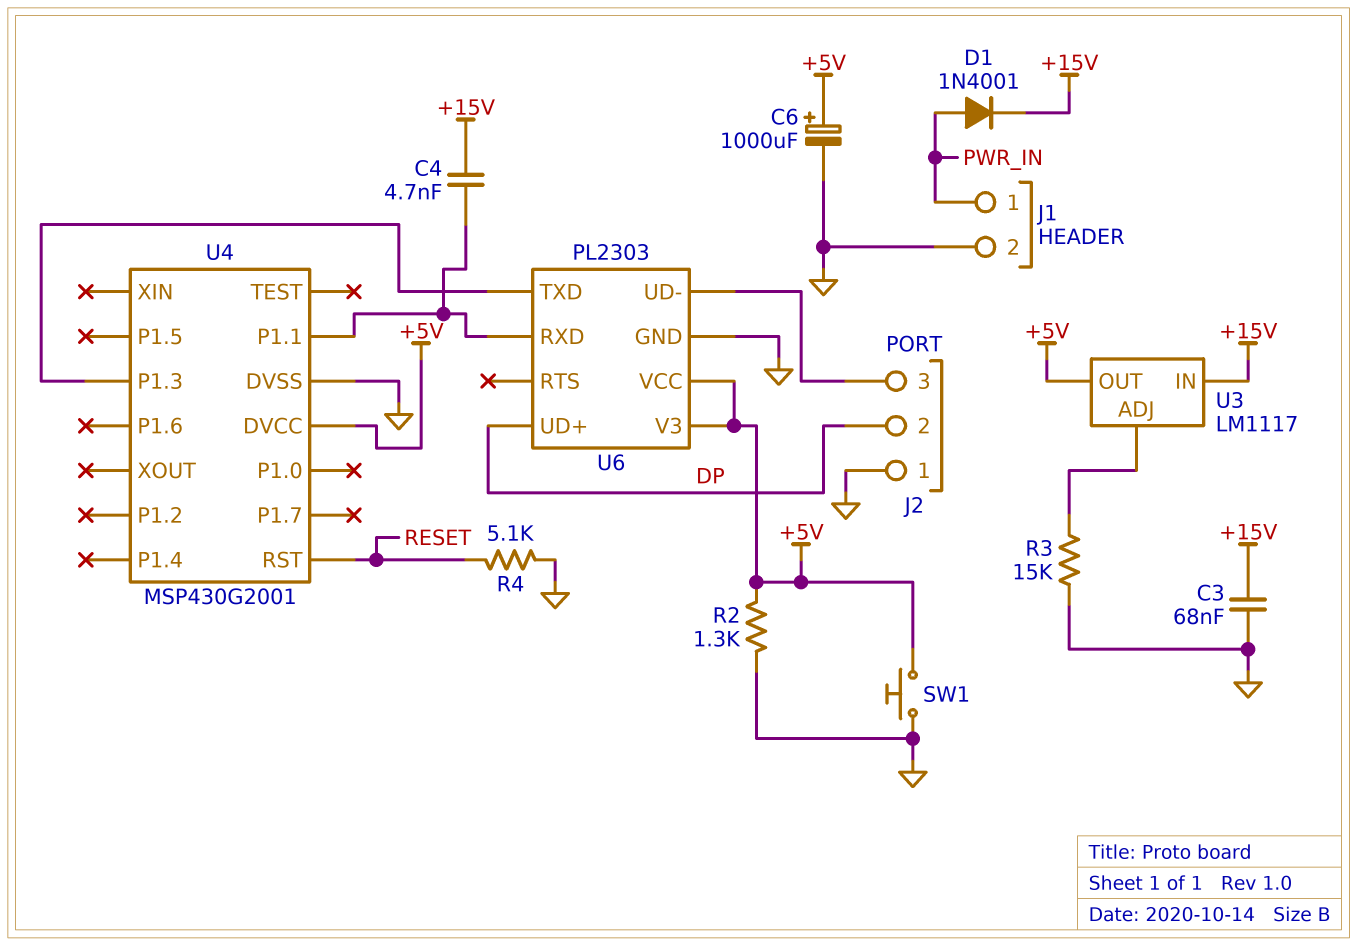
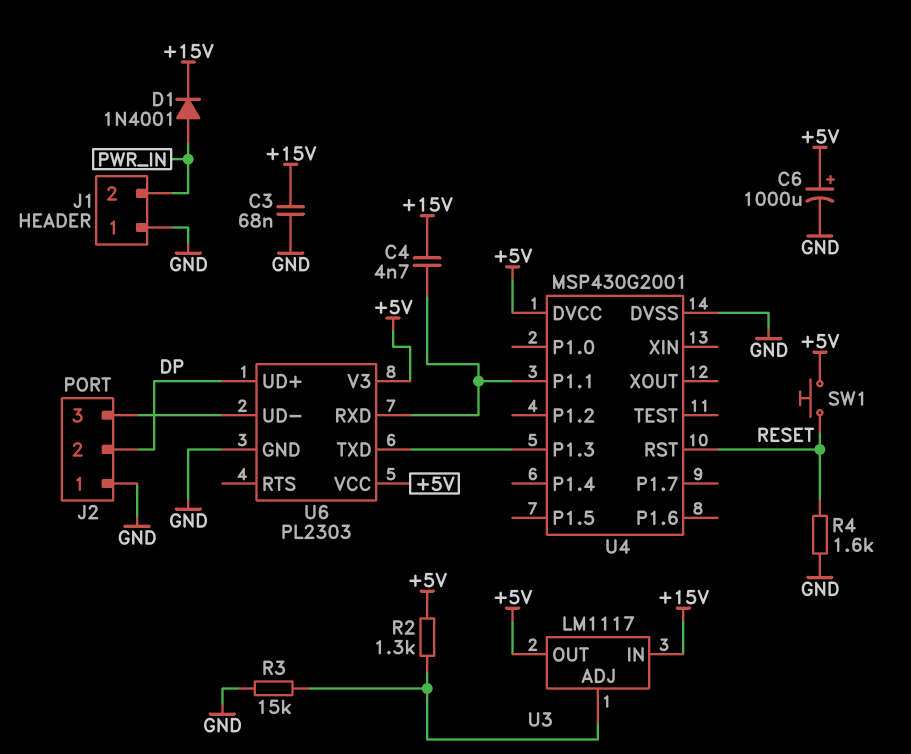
J1 pin 1: PWR_IN -> GND
J1 pin 2: GND -> PWR_IN
R2: 1.3k (+5V, GND) -> 1.3k (+5V, U3/ADJ)
R4: 5.1k (GND, RESET) -> 1.6k (GND, RESET)
SW1: button (+5V, GND) -> button (+5V, RESET)

